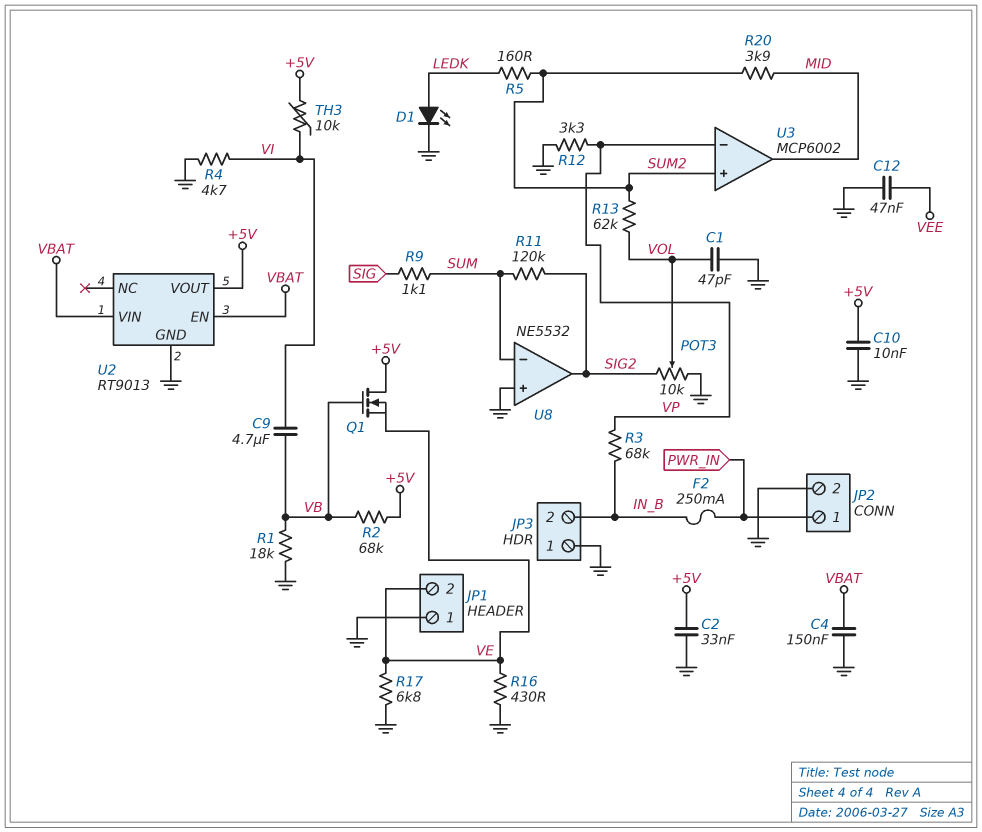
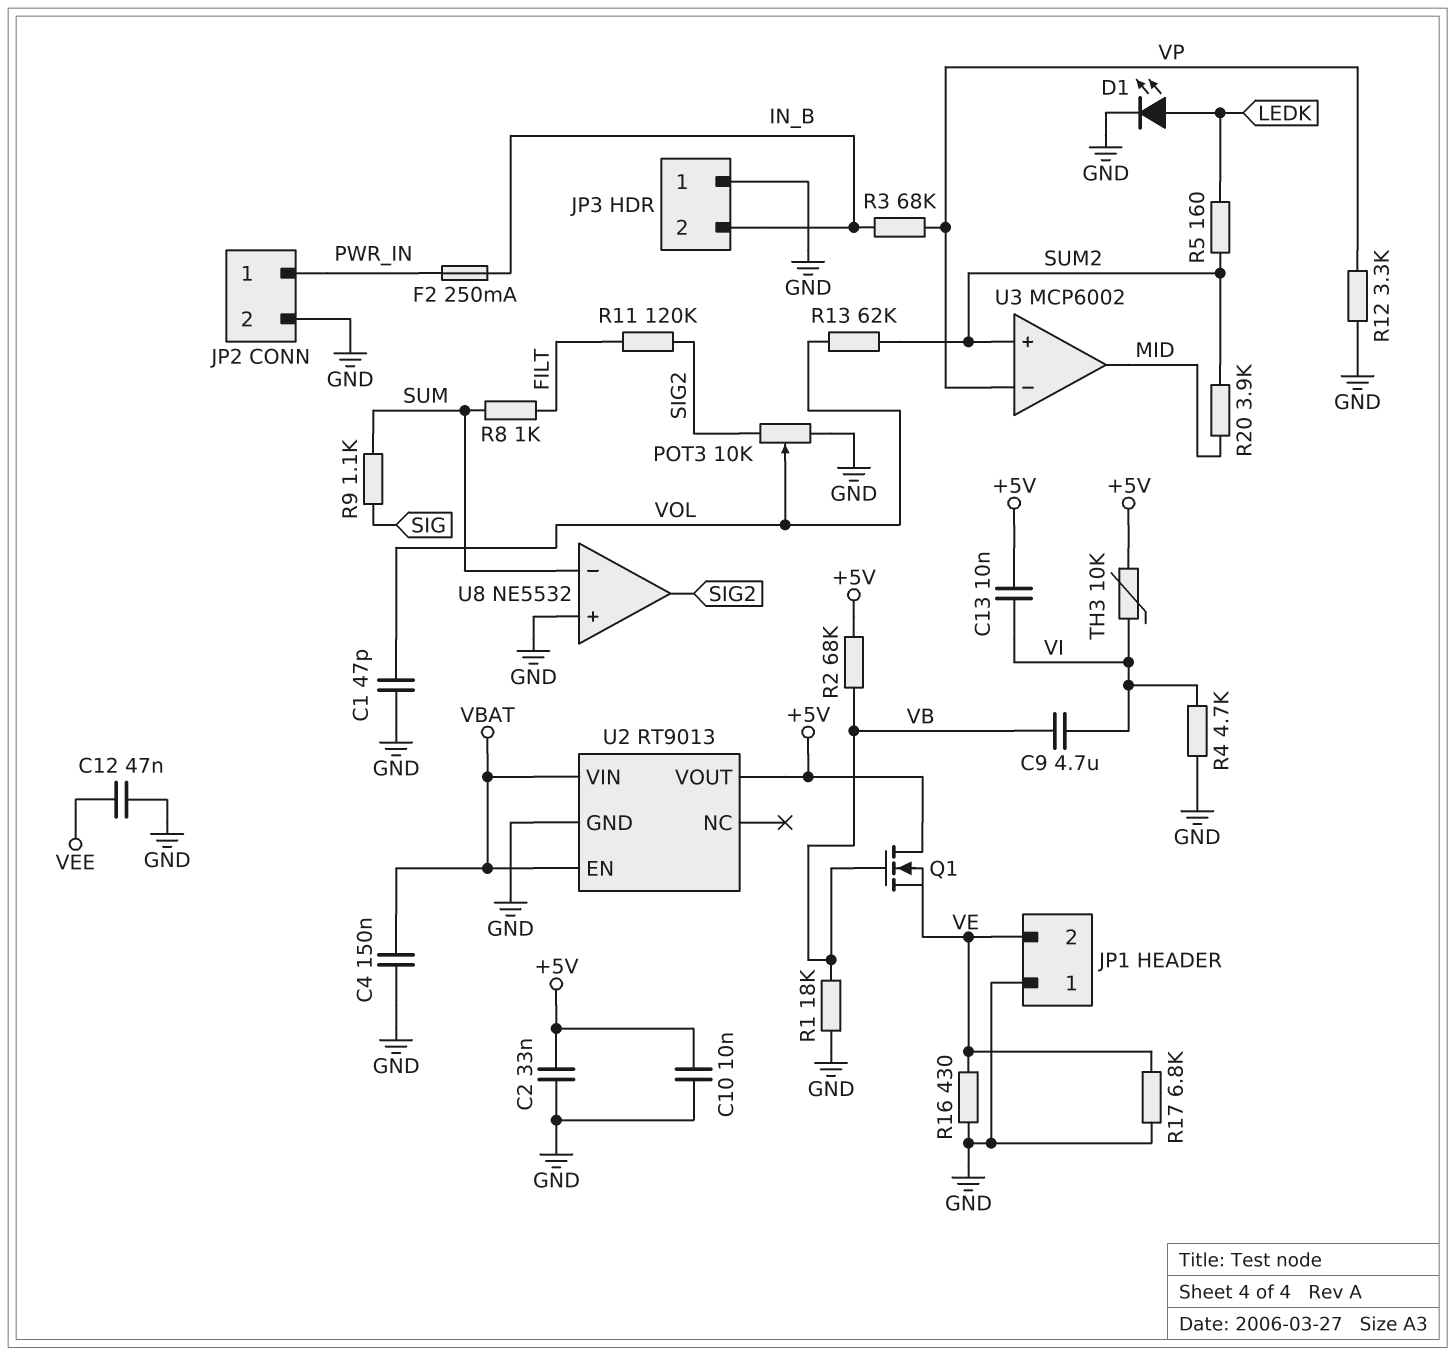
C13: none -> 10nF (+5V, VI)
R8: none -> 1k (FILT, SUM)
R11: 120k (SIG2, SUM) -> 120k (FILT, SIG2)

